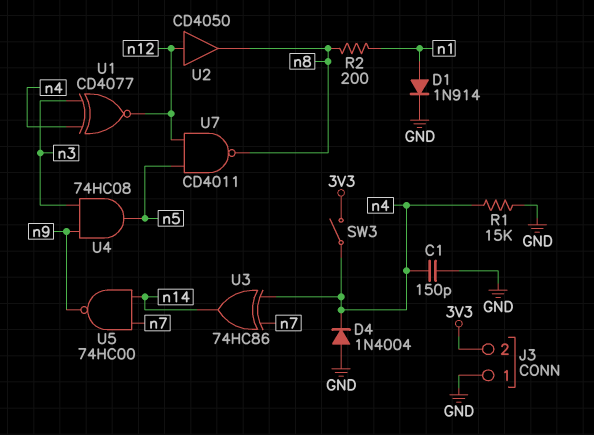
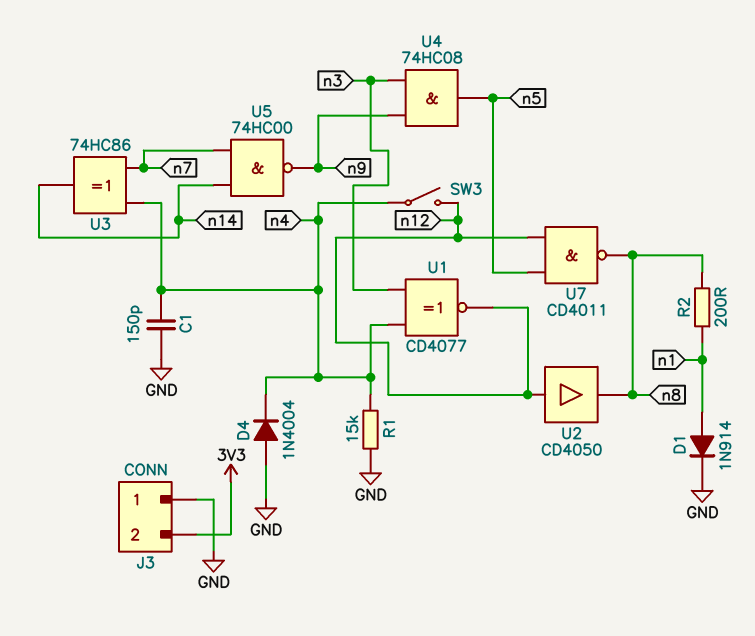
SW3: switch (3V3, n4) -> switch (n4, n12)

